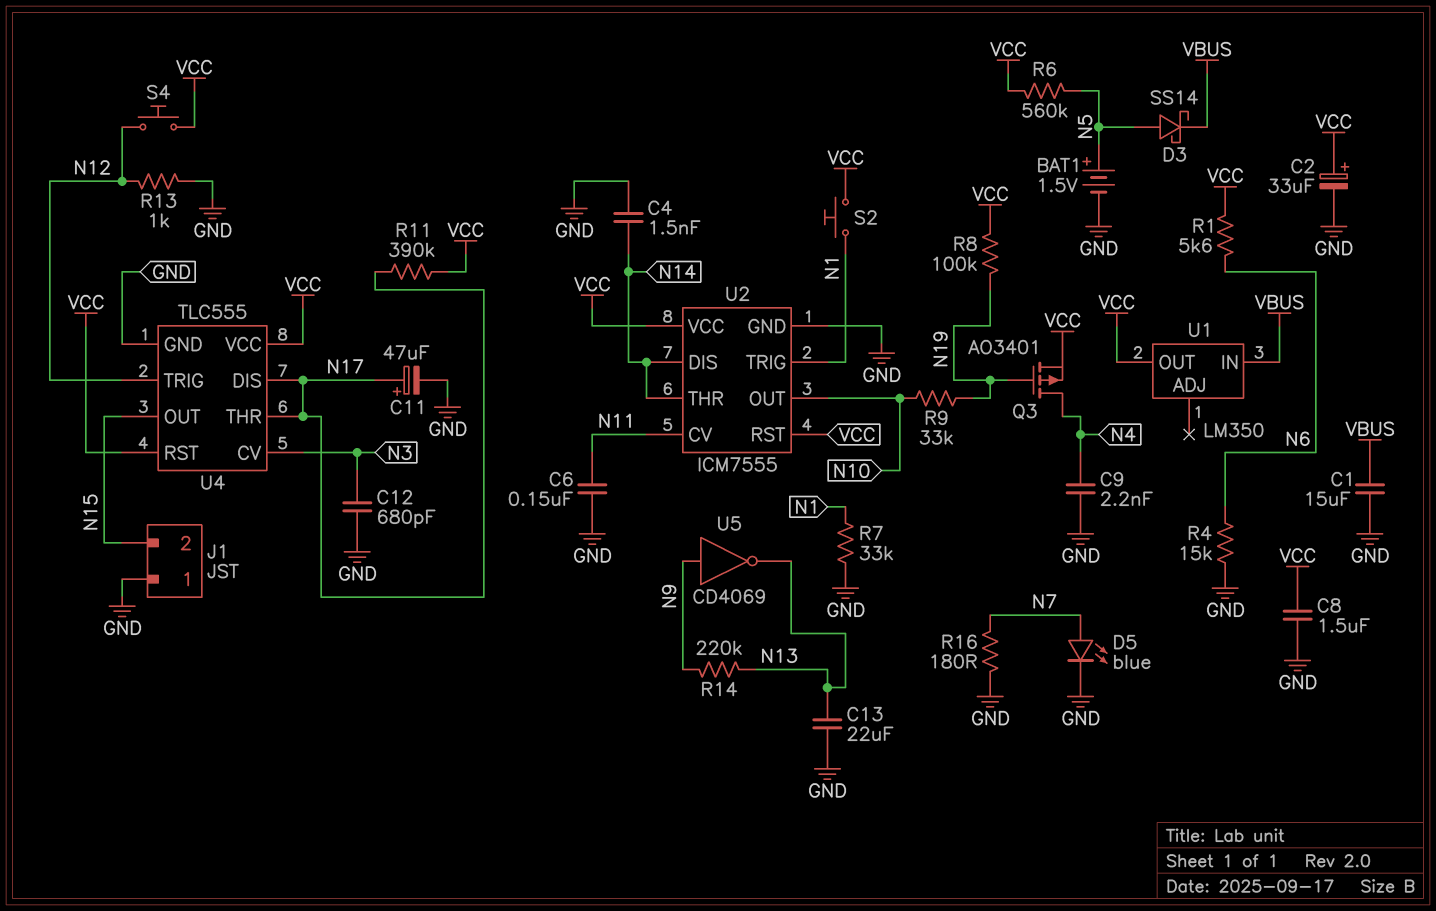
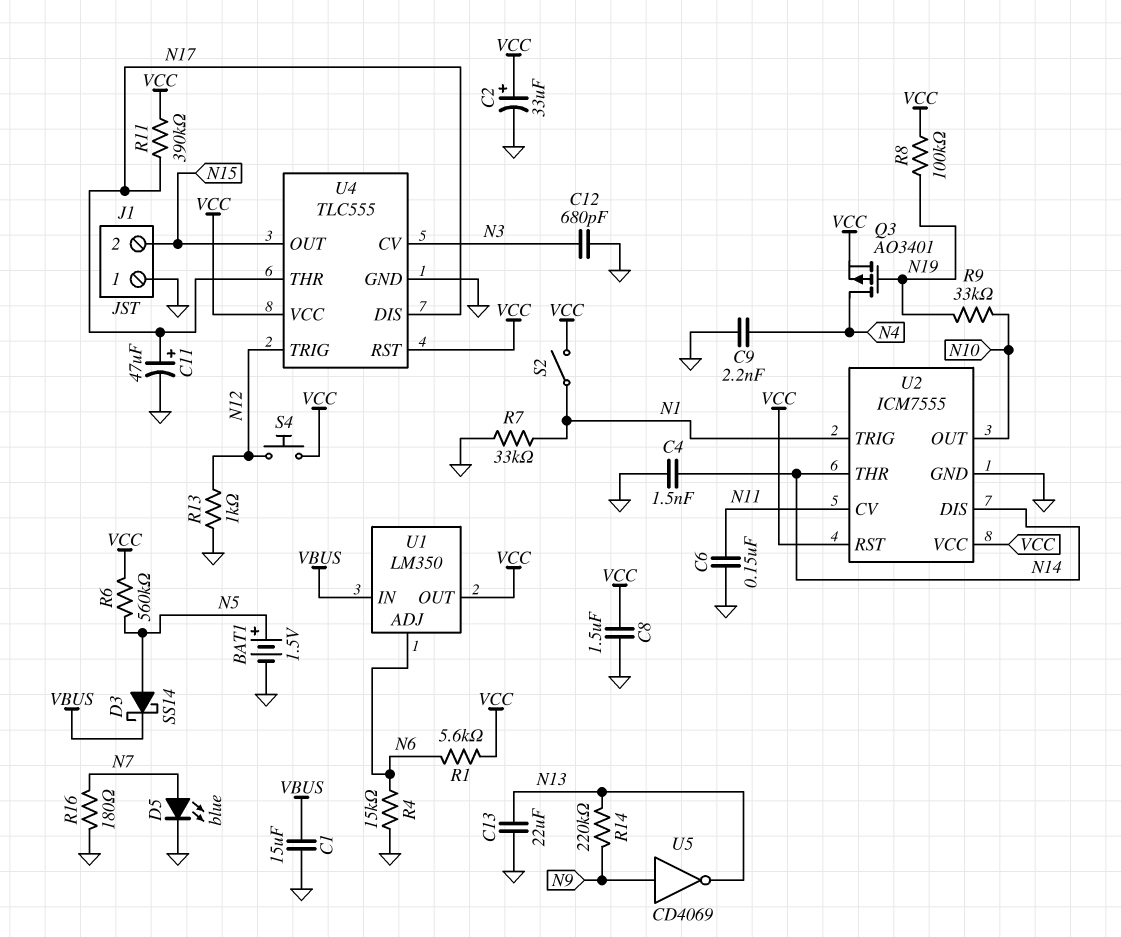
S2: button (N1, VCC) -> switch (N1, VCC)
U1 pin ADJ: none -> N6

